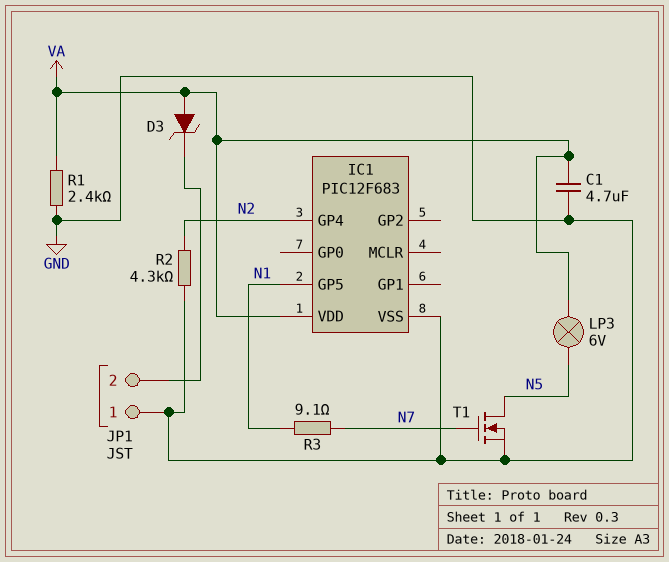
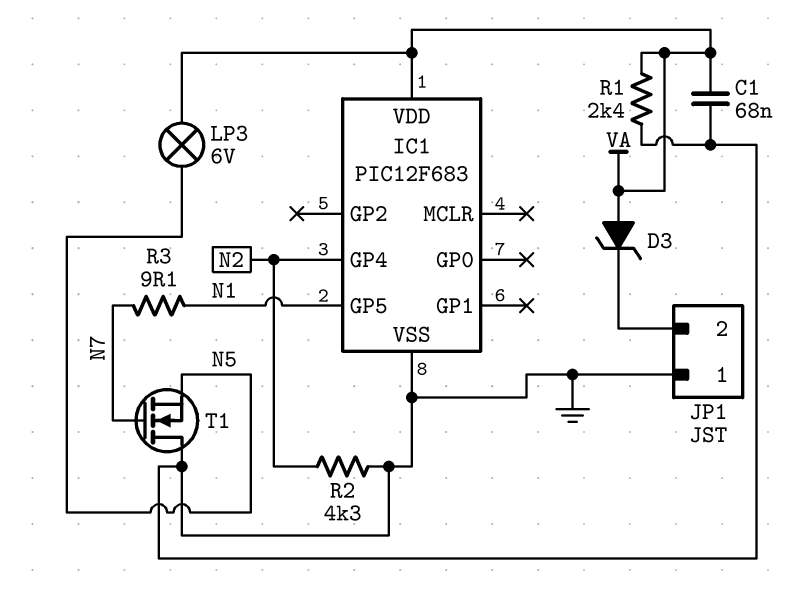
C1: 4.7uF (GND, VA) -> 68nF (GND, VA)
T1: NMOS (G N7, D N5, S GND) -> NMOS (G N7, D GND, S N5)

